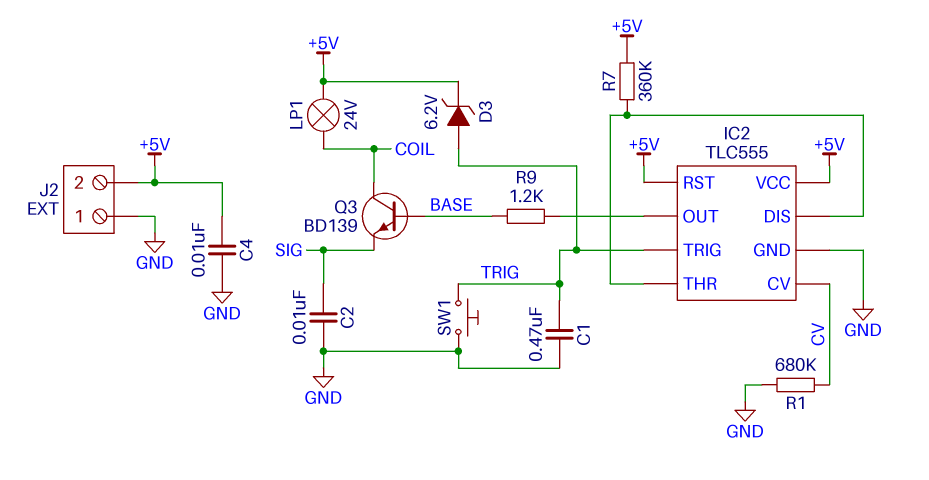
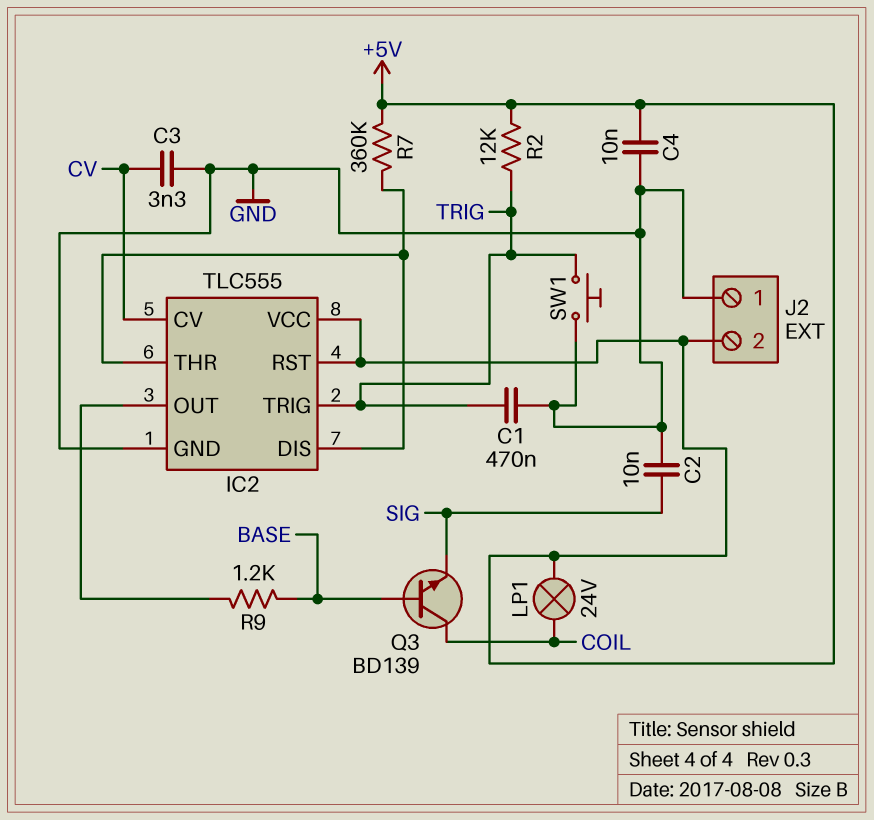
C3: none -> 3.3nF (CV, GND)
D3: zener 6.2V (A TRIG, K +5V) -> none
R1: 680k (CV, GND) -> none
R2: none -> 12k (+5V, TRIG)

